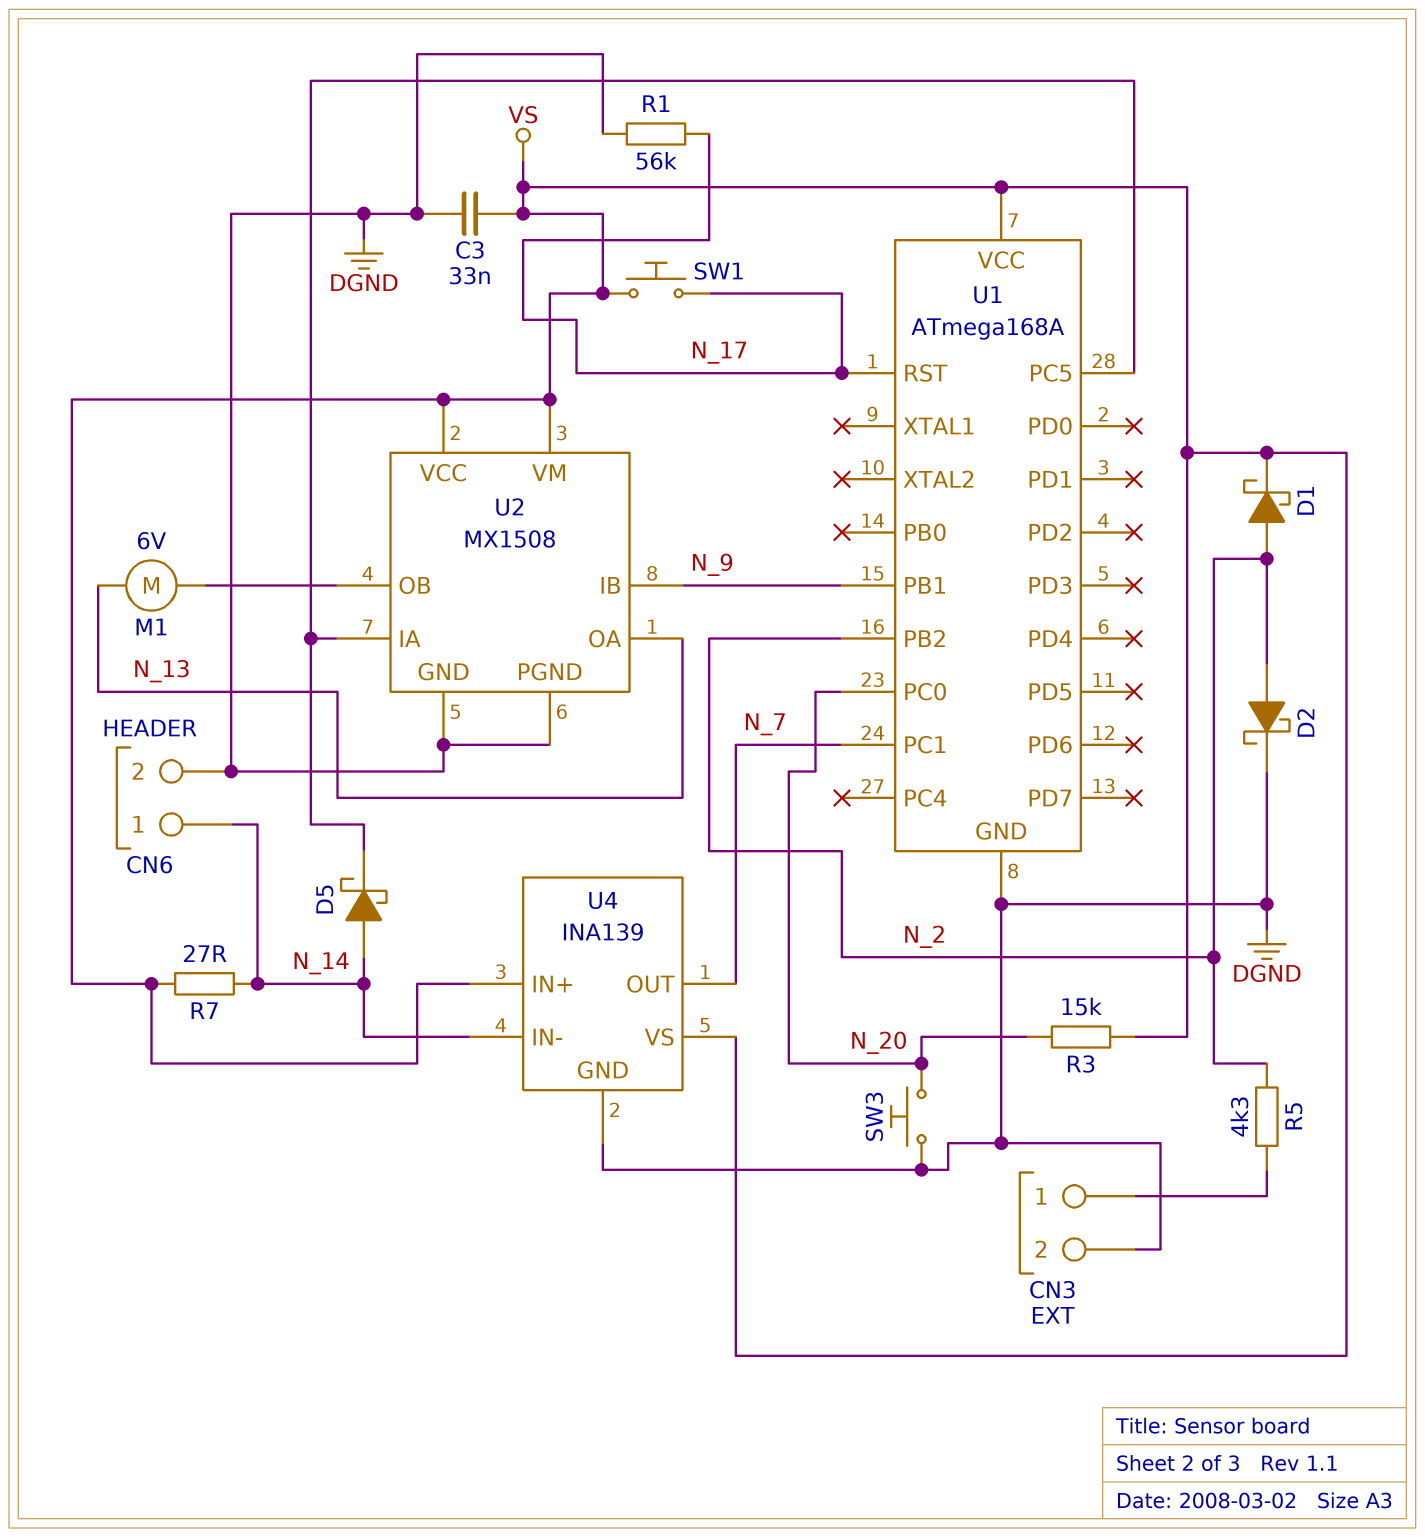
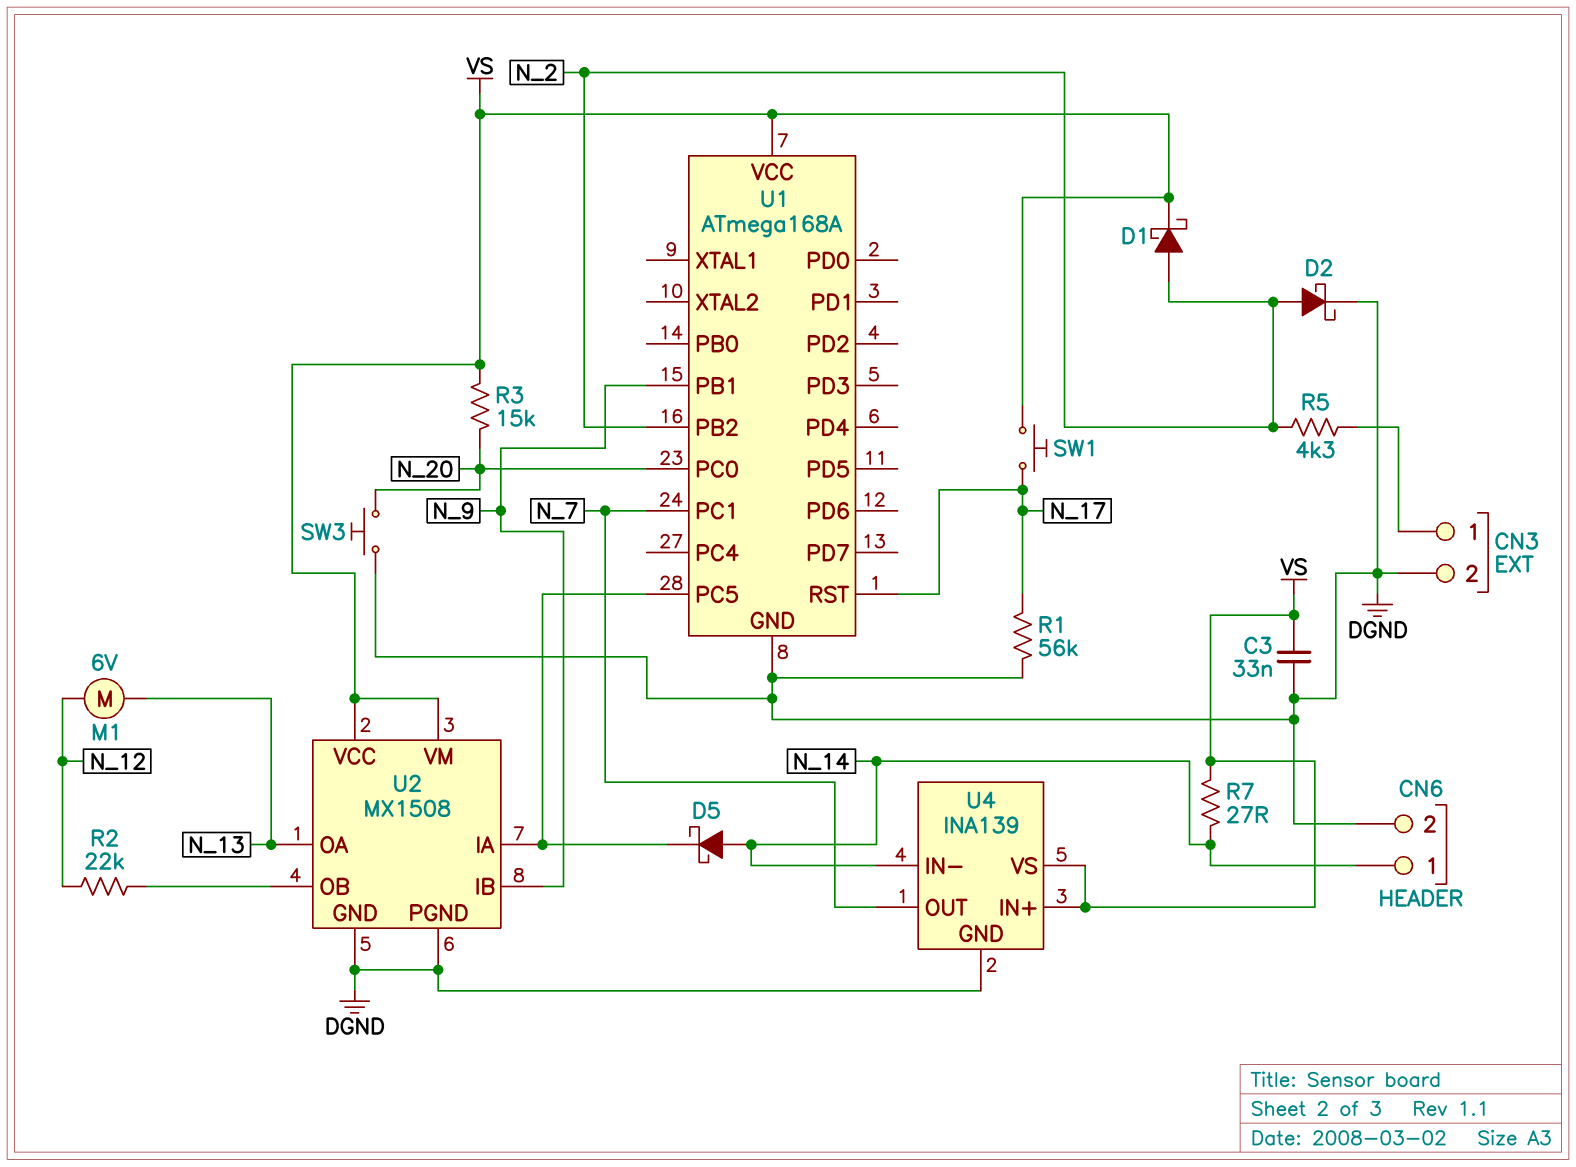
M1: motor 6V (N_13, U2/OB) -> motor 6V (N_12, N_13)
R2: none -> 22k (N_12, U2/OB)

